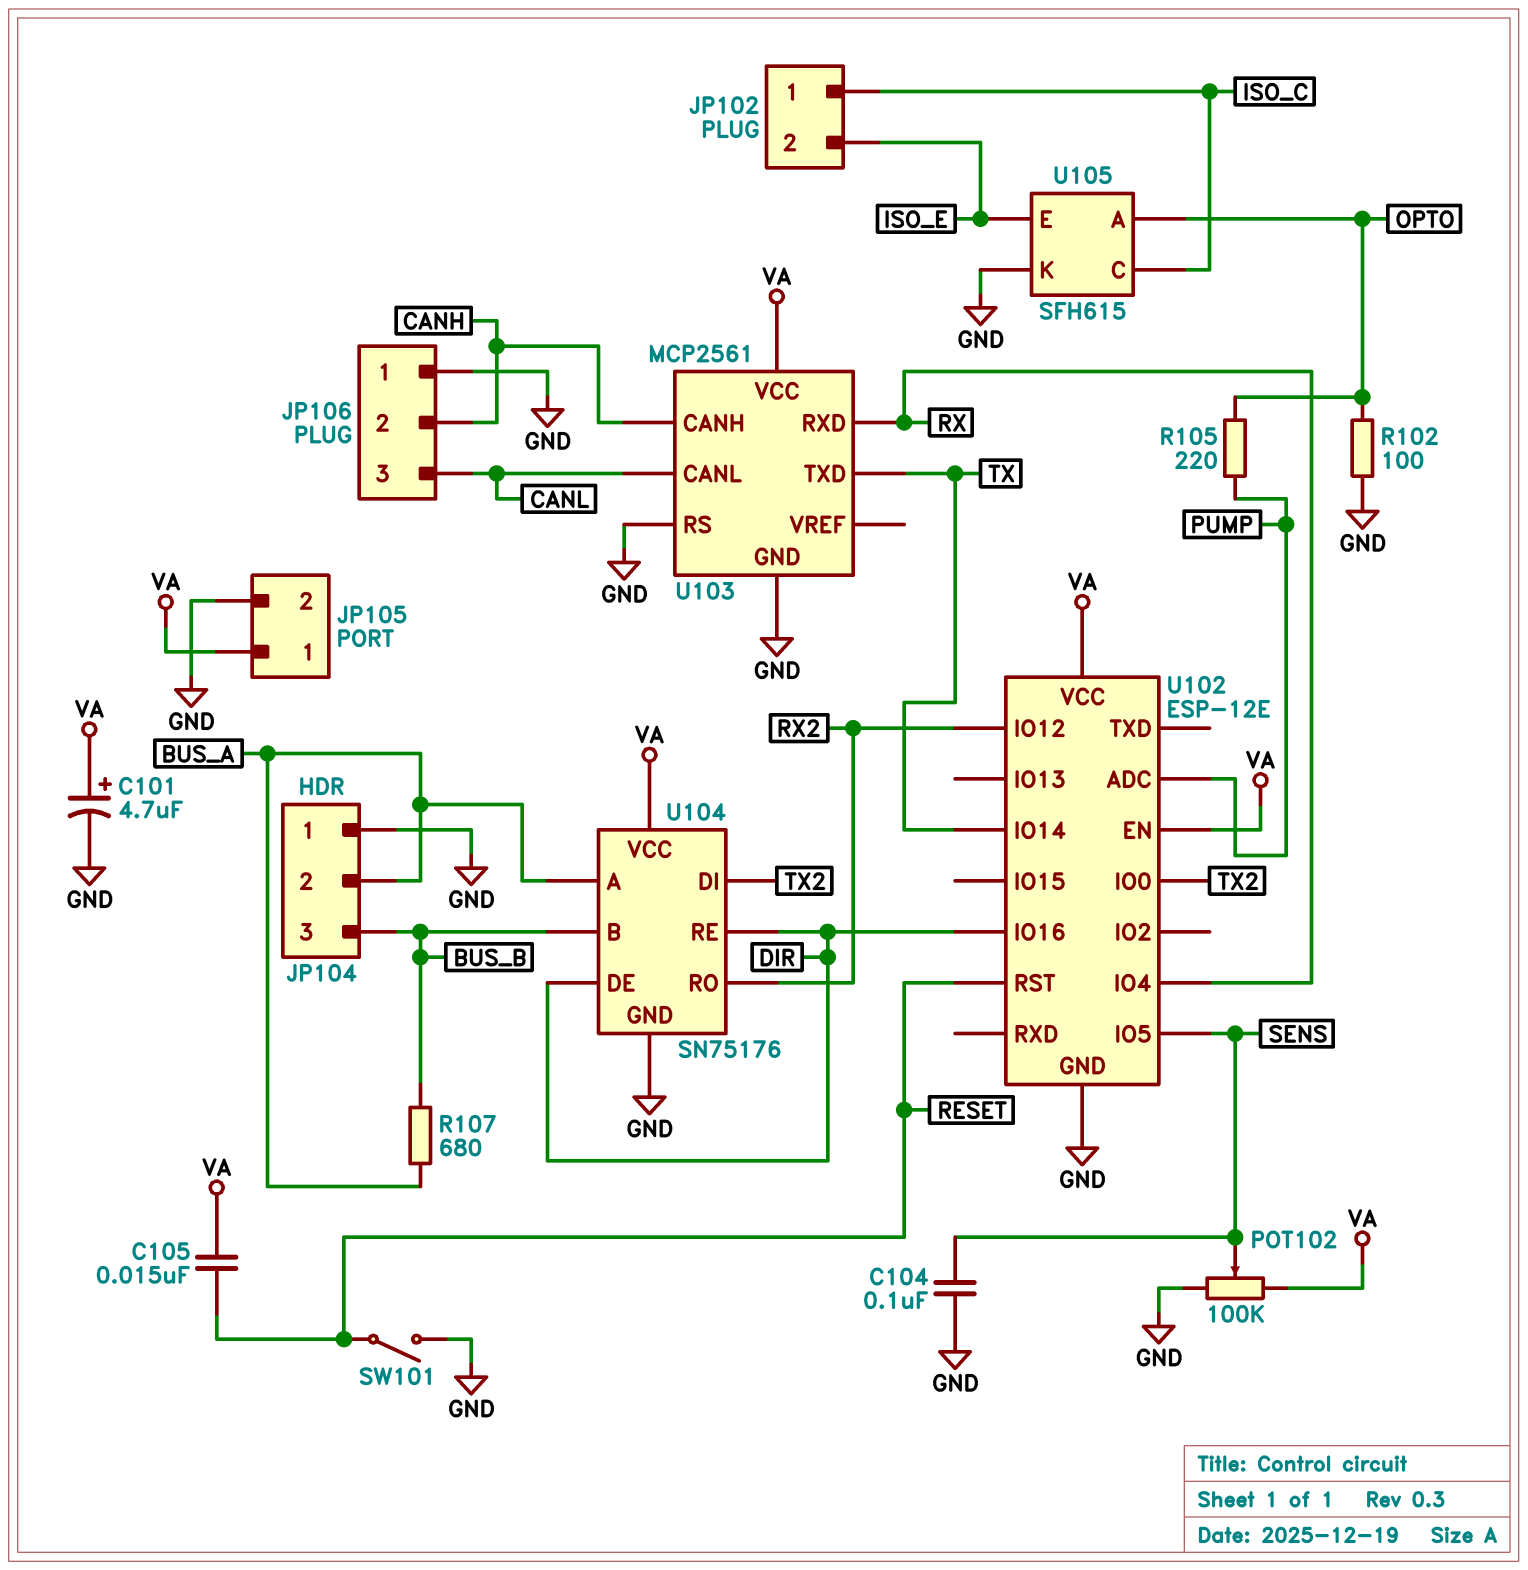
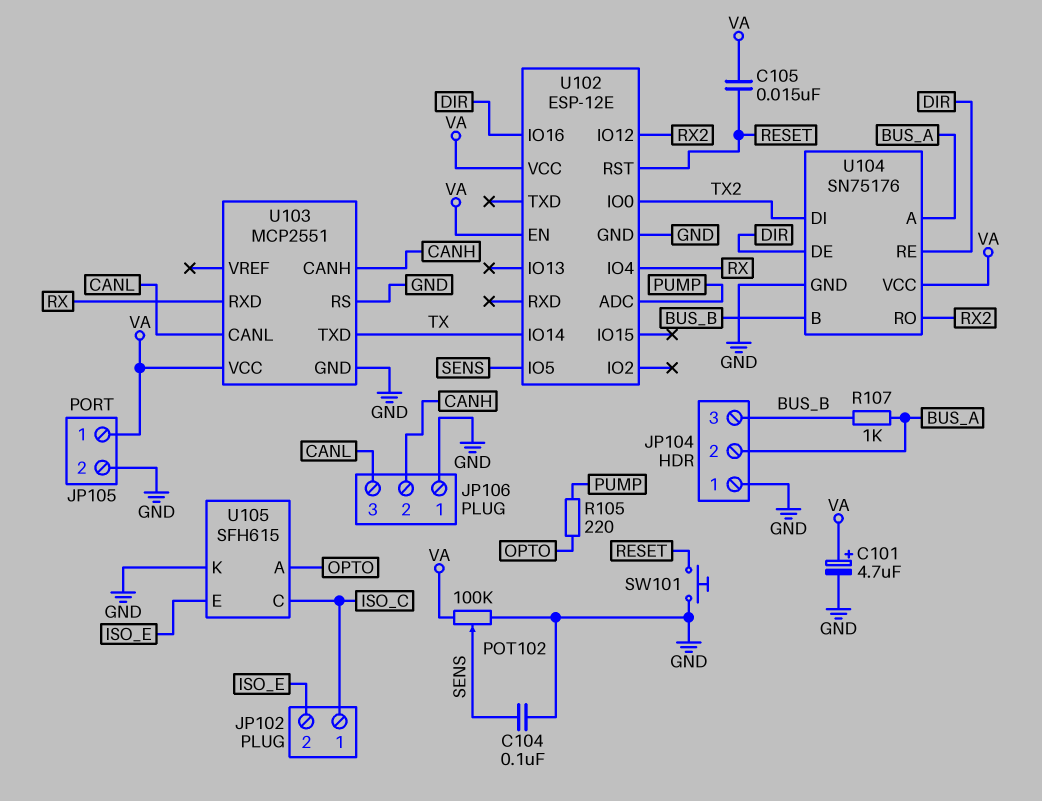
R102: 100 (GND, OPTO) -> none
R107: 680 (BUS_A, BUS_B) -> 1k (BUS_A, BUS_B)
SW101: switch (GND, RESET) -> button (GND, RESET)
U103: MCP2561 -> MCP2551

